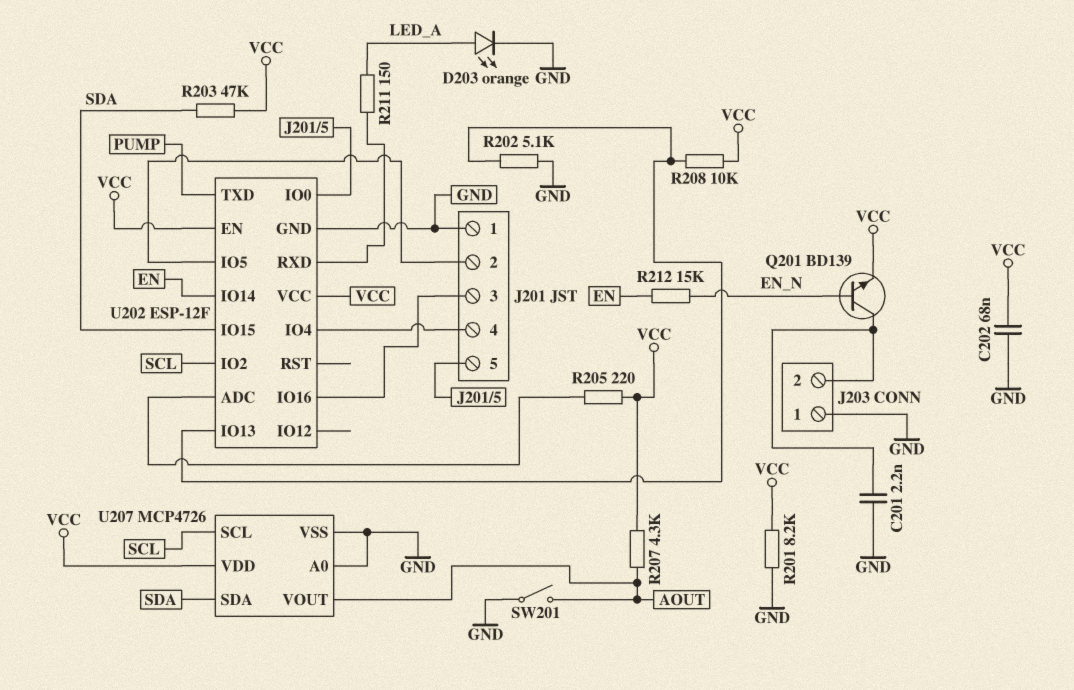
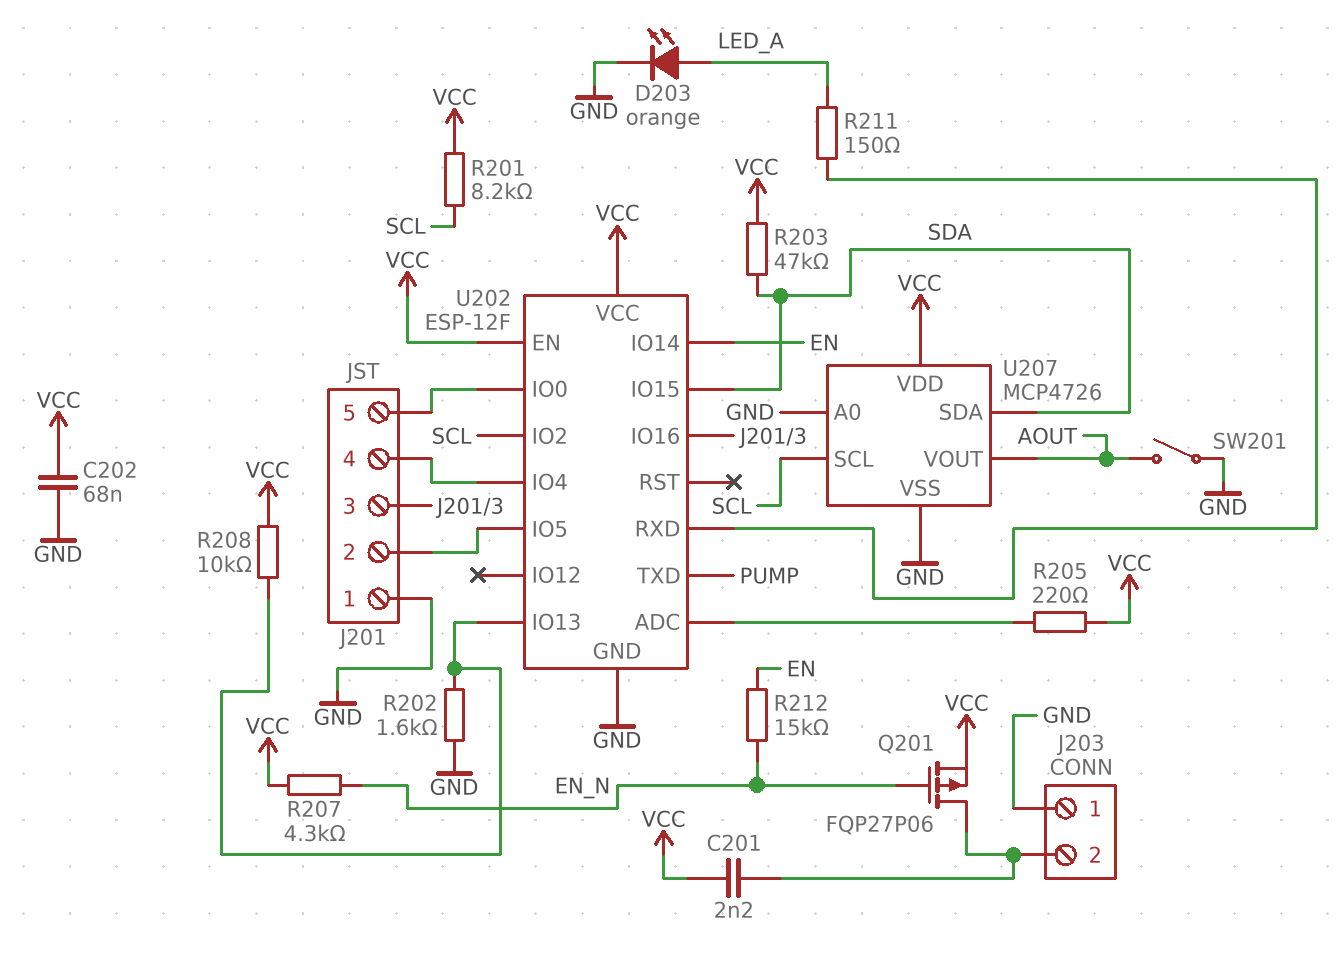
C201: 2.2nF (GND, J203/2) -> 2.2nF (J203/2, VCC)
Q201: NPN BD139 (B EN_N, C J203/2, E VCC) -> PMOS FQP27P06 (G EN_N, D J203/2, S VCC)
R201: 8.2k (GND, VCC) -> 8.2k (SCL, VCC)
R202: 5.1k (GND, U202/IO13) -> 1.6k (GND, U202/IO13)
R207: 4.3k (AOUT, VCC) -> 4.3k (EN_N, VCC)

